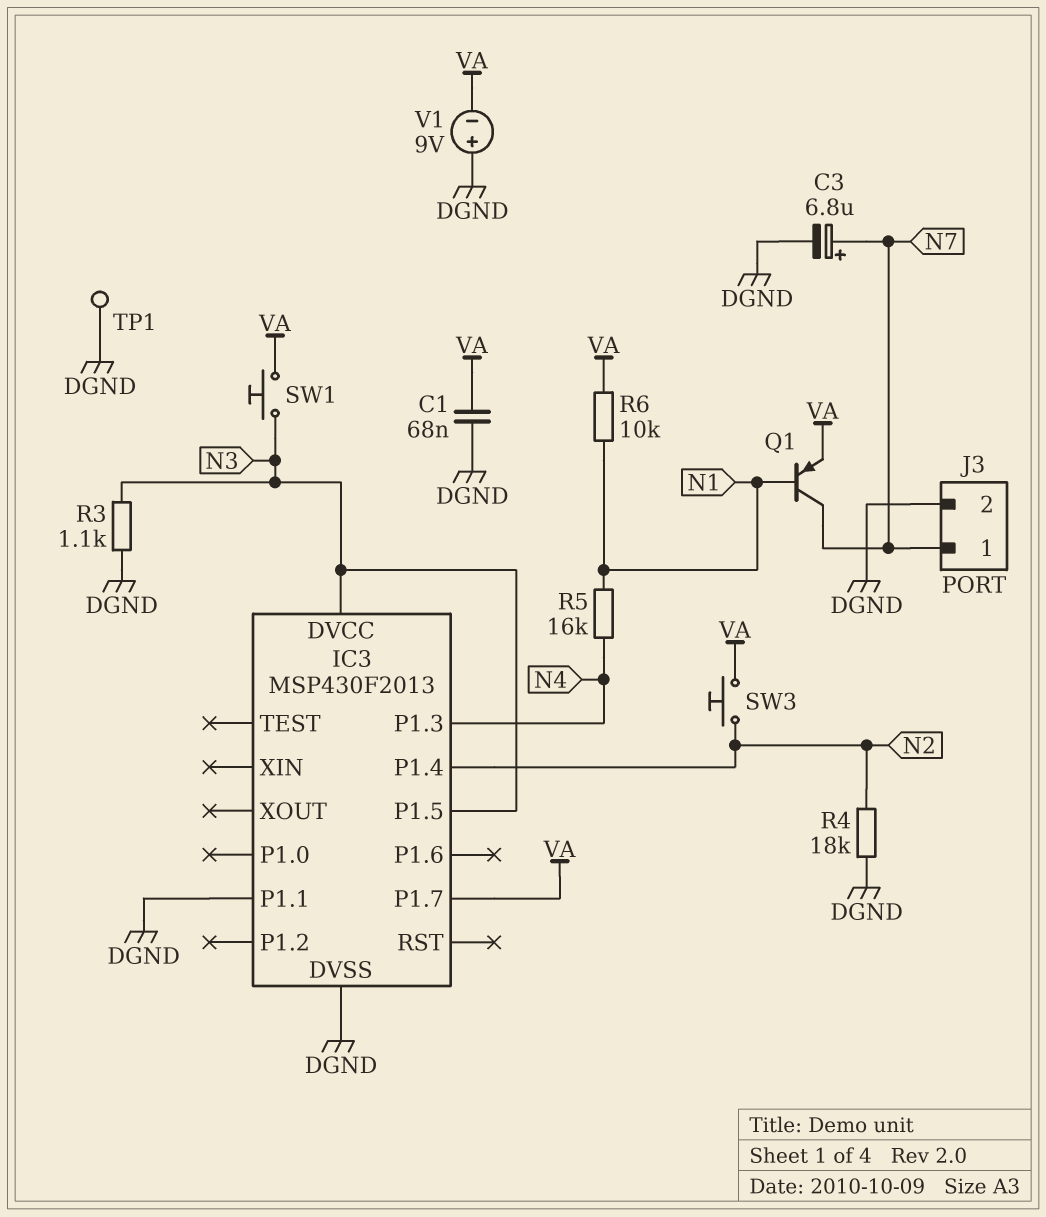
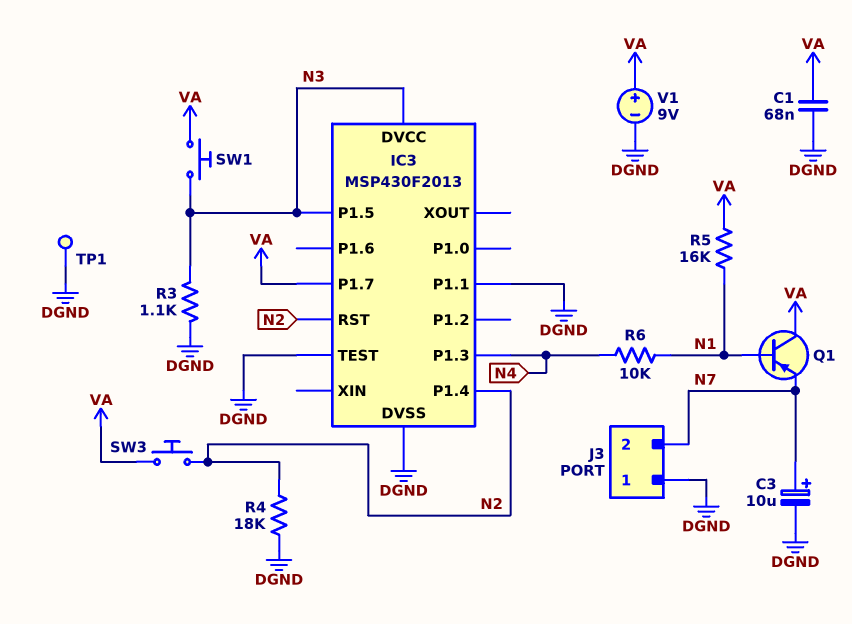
C3: 6.8uF (plus N7, minus DGND) -> 10uF (plus N7, minus DGND)
IC3 pin RST: none -> N2
IC3 pin TEST: none -> DGND
J3 pin 1: N7 -> DGND
J3 pin 2: DGND -> N7
Q1: PNP (B N1, C N7, E VA) -> PNP (B N1, C VA, E N7)
R5: 16k (N1, N4) -> 16k (N1, VA)
R6: 10k (N1, VA) -> 10k (N1, N4)
V1: 9V (plus DGND, minus VA) -> 9V (plus VA, minus DGND)

